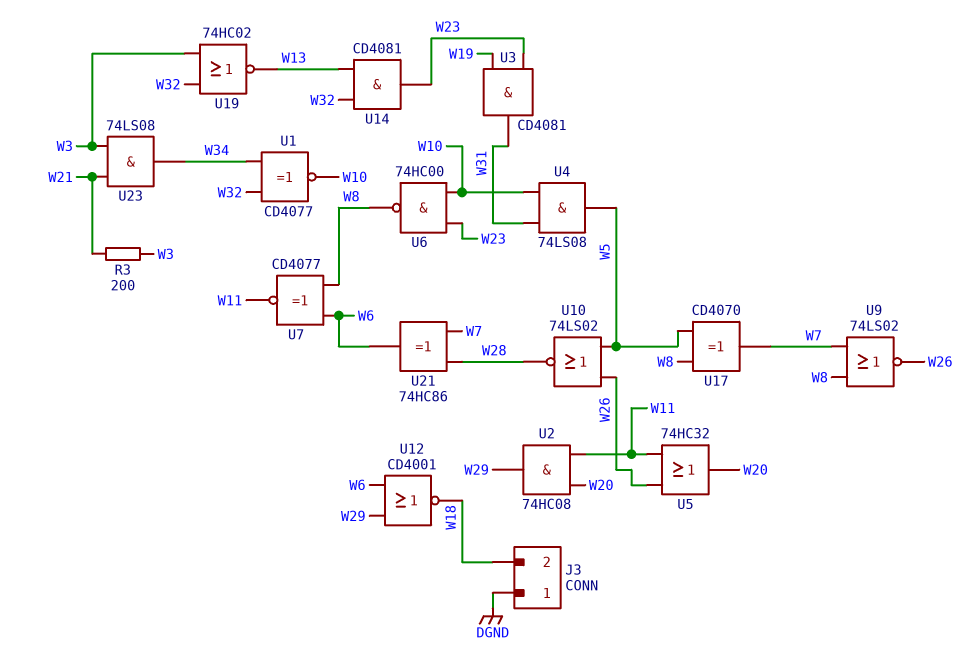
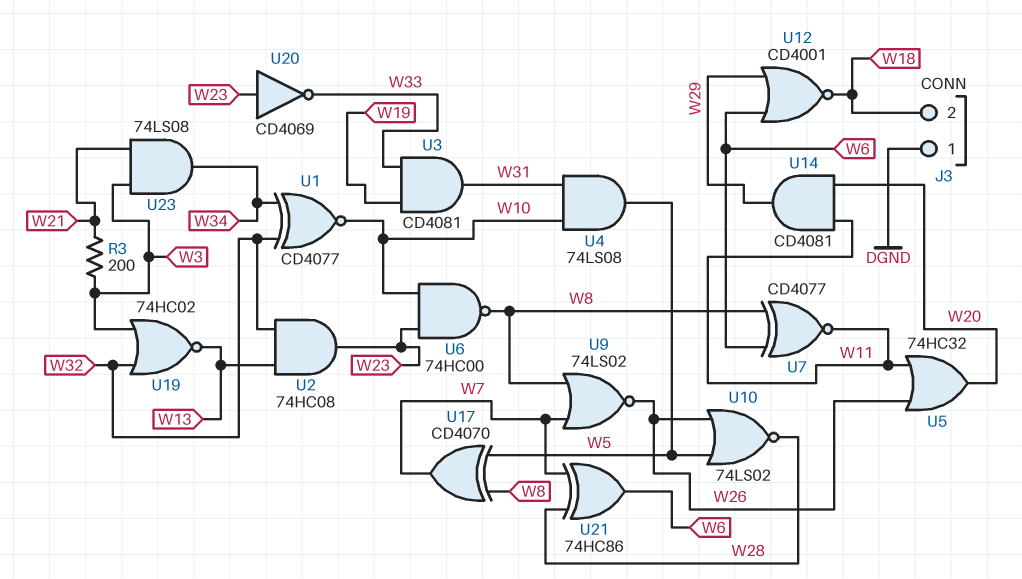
U2: AND 74HC08 (in W11, in W20, out W29) -> AND 74HC08 (in W13, in W32, out W23)
U3: AND CD4081 (in W19, in W23, out W31) -> AND CD4081 (in W19, in W33, out W31)
U14: AND CD4081 (in W13, in W32, out W23) -> AND CD4081 (in W11, in W20, out W29)
U20: none -> NOT CD4069 (in W23, out W33)

